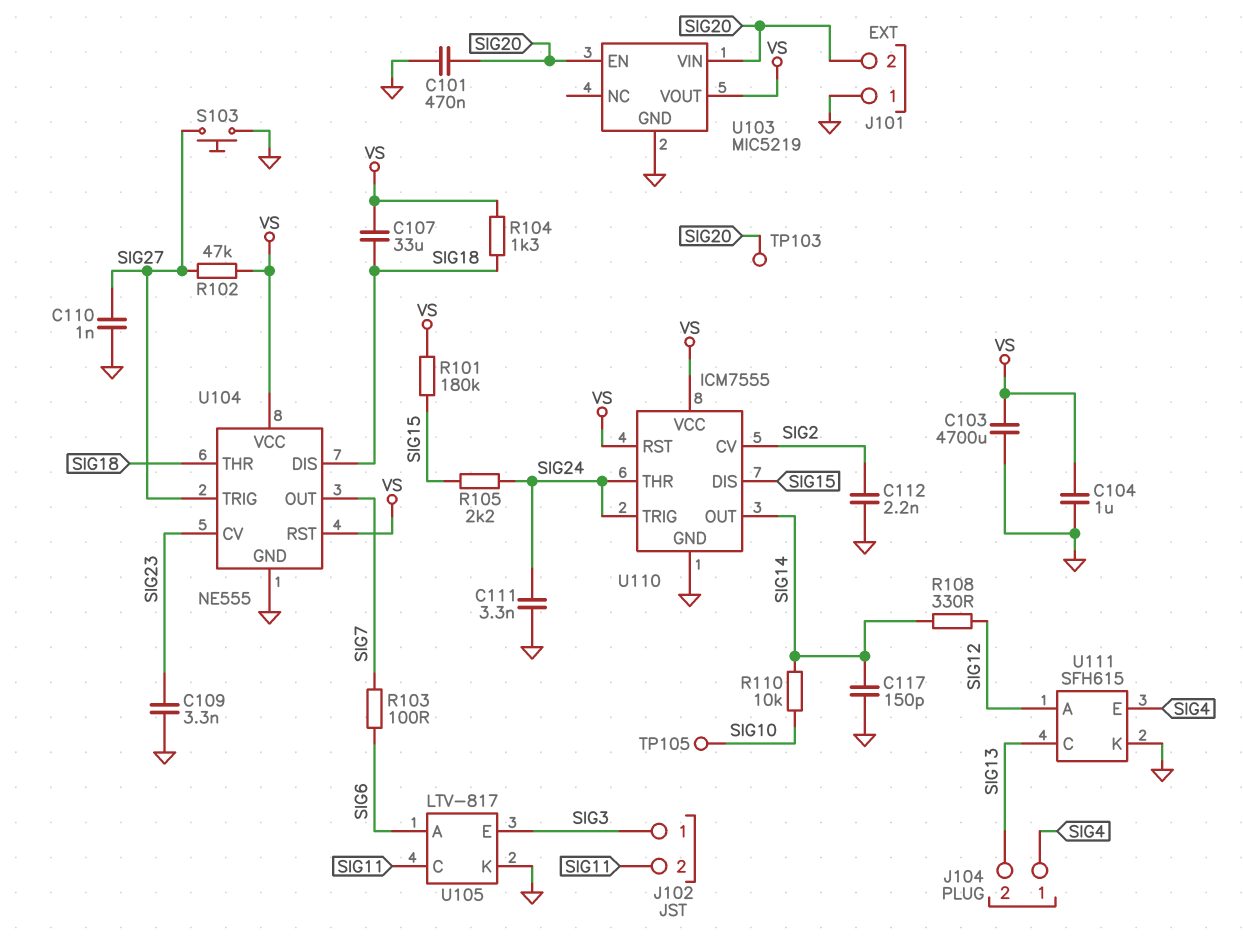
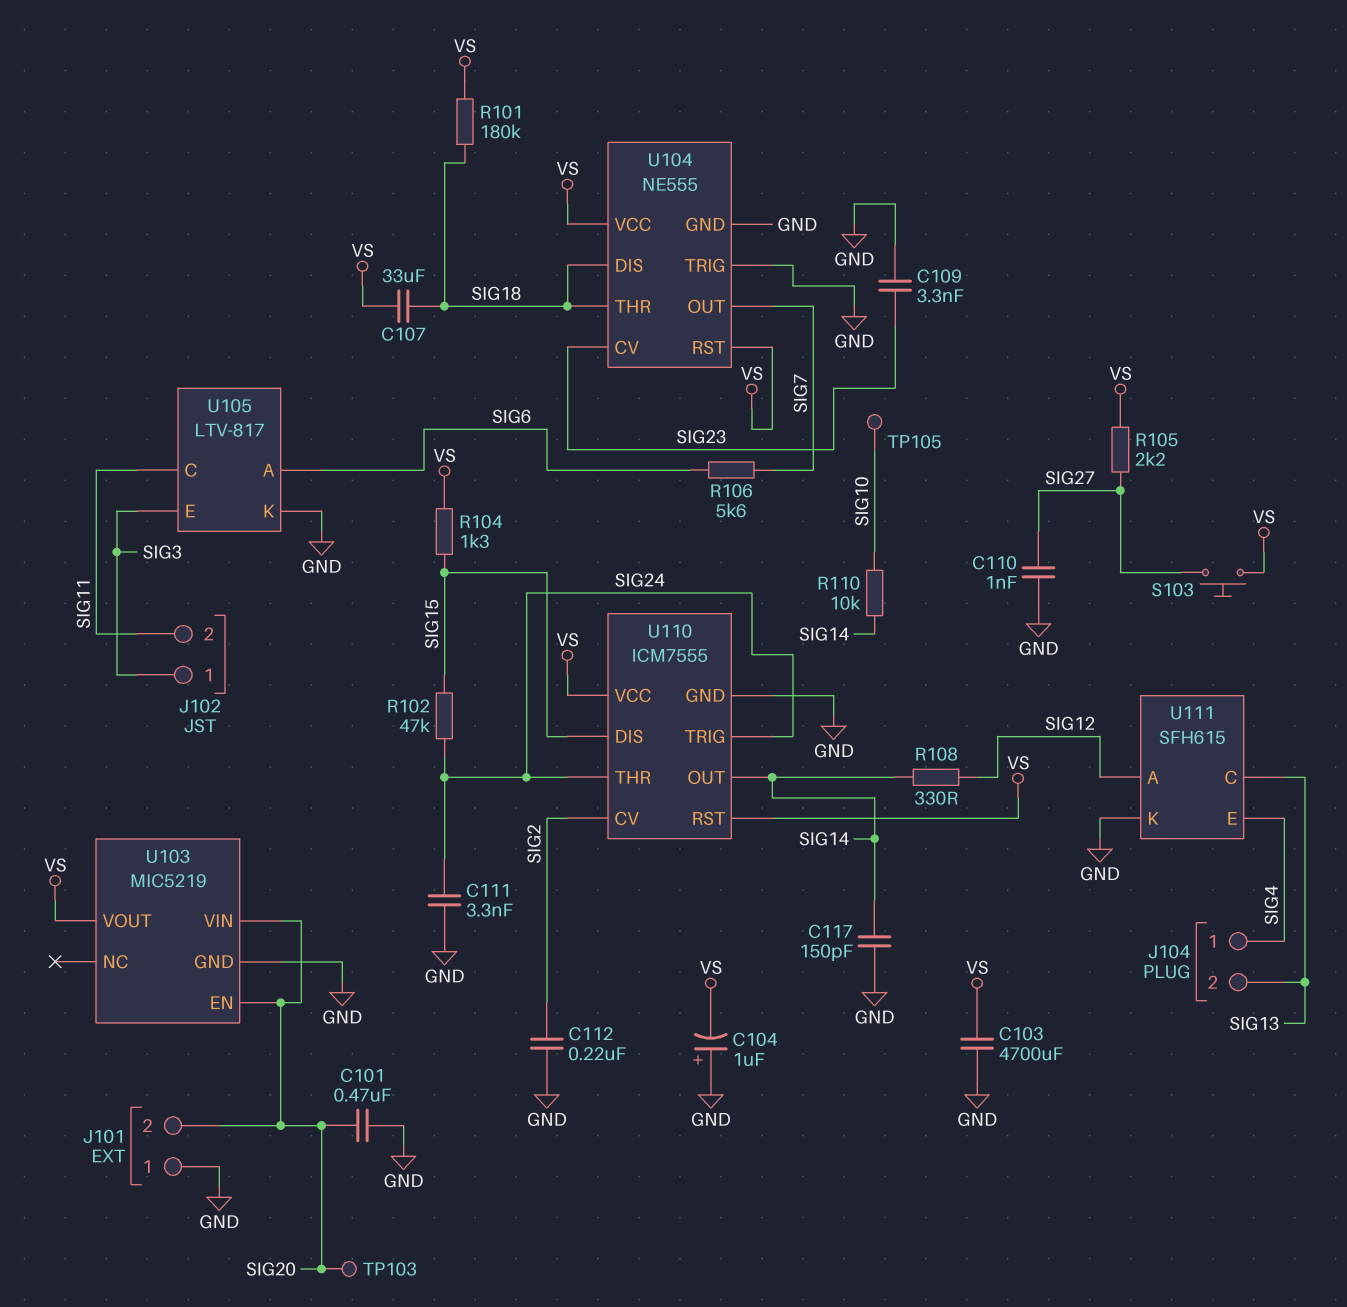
C104: 1uF (GND, VS) -> 1uF (plus GND, minus VS)
C112: 2.2nF (GND, SIG2) -> 220nF (GND, SIG2)
R101: 180k (SIG15, VS) -> 180k (SIG18, VS)
R102: 47k (SIG27, VS) -> 47k (SIG15, SIG24)
R103: 100 (SIG6, SIG7) -> none
R104: 1.3k (SIG18, VS) -> 1.3k (SIG15, VS)
R105: 2.2k (SIG15, SIG24) -> 2.2k (SIG27, VS)
R106: none -> 5.6k (SIG6, SIG7)
S103: button (GND, SIG27) -> button (SIG27, VS)
U104 pin TRIG: SIG27 -> GND

